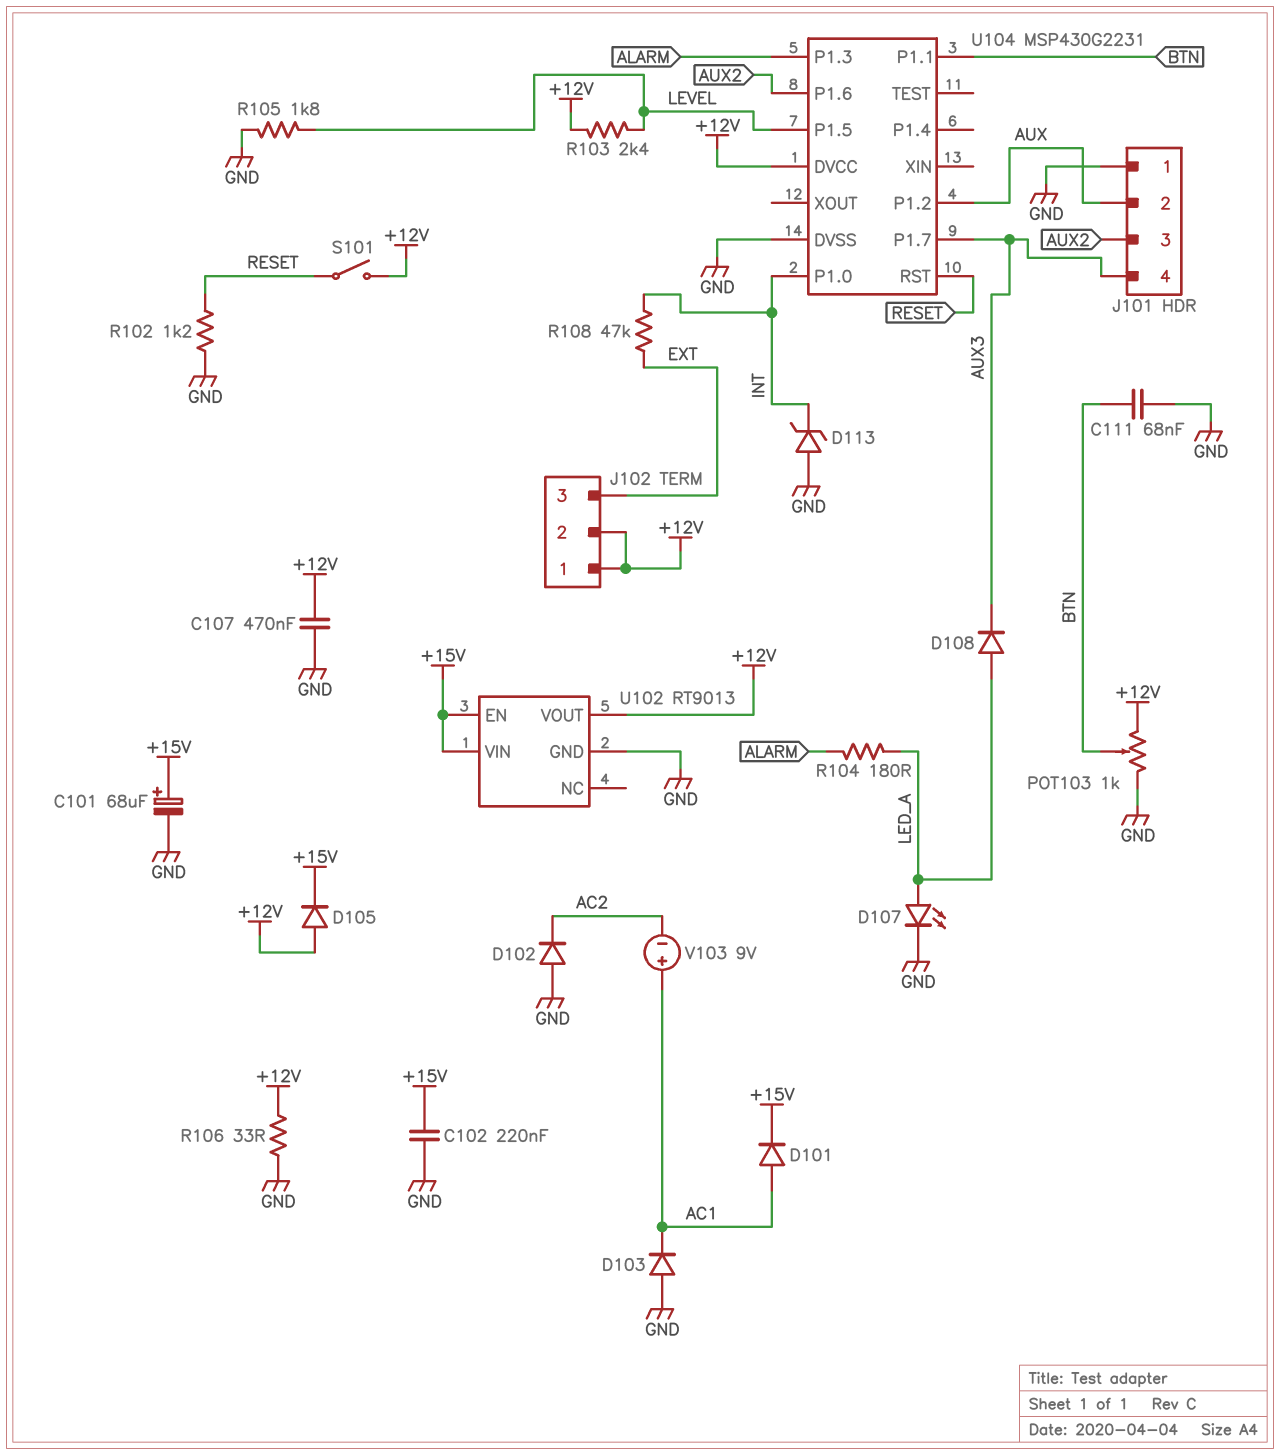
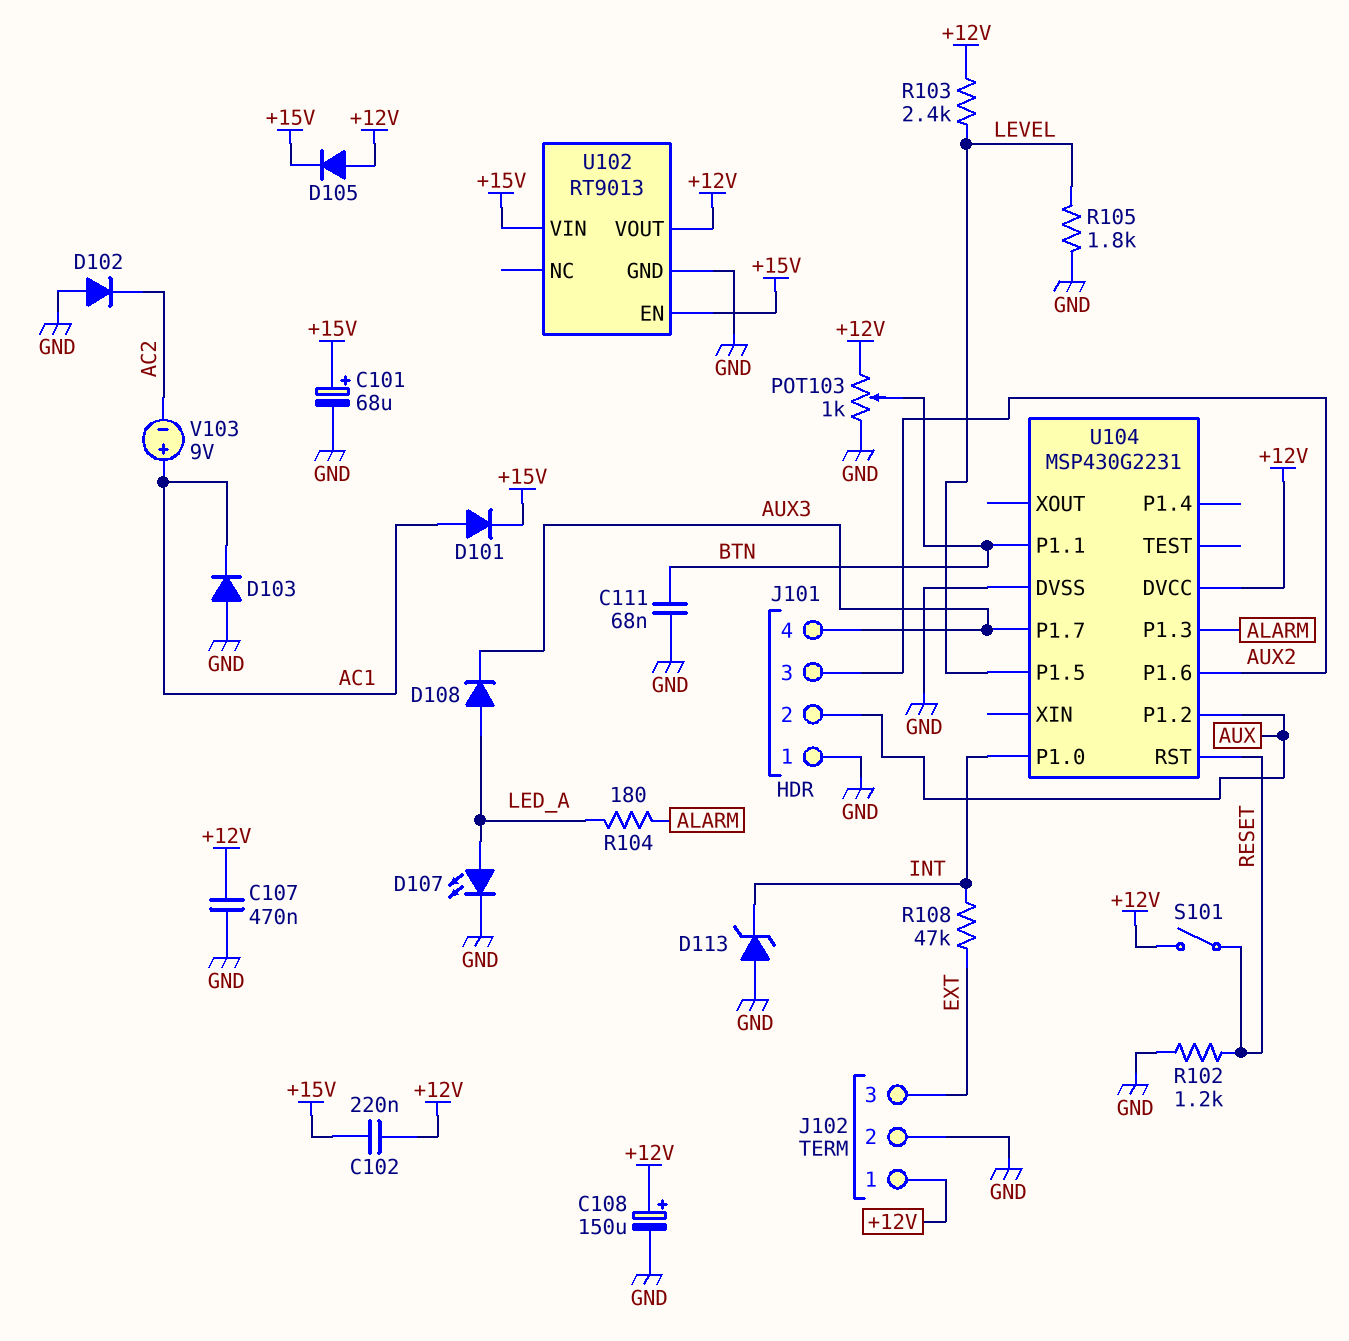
C102: 220nF (+15V, GND) -> 220nF (+12V, +15V)
C108: none -> 150uF (plus +12V, minus GND)
J102 pin 2: +12V -> GND
R106: 33 (+12V, GND) -> none

